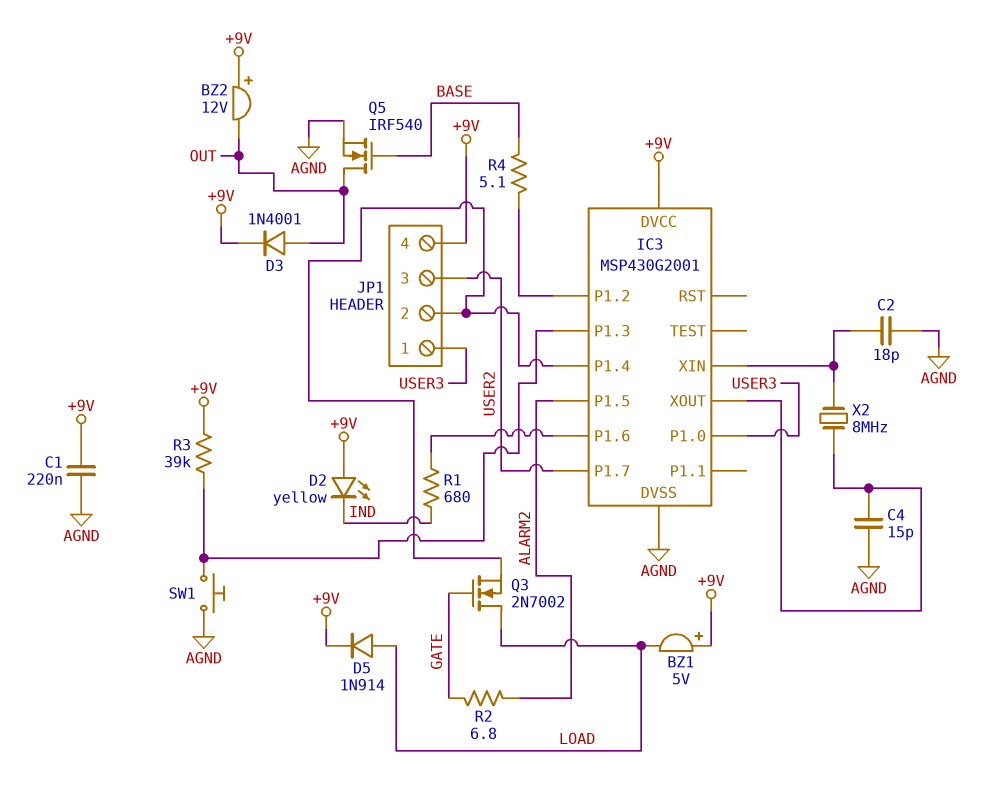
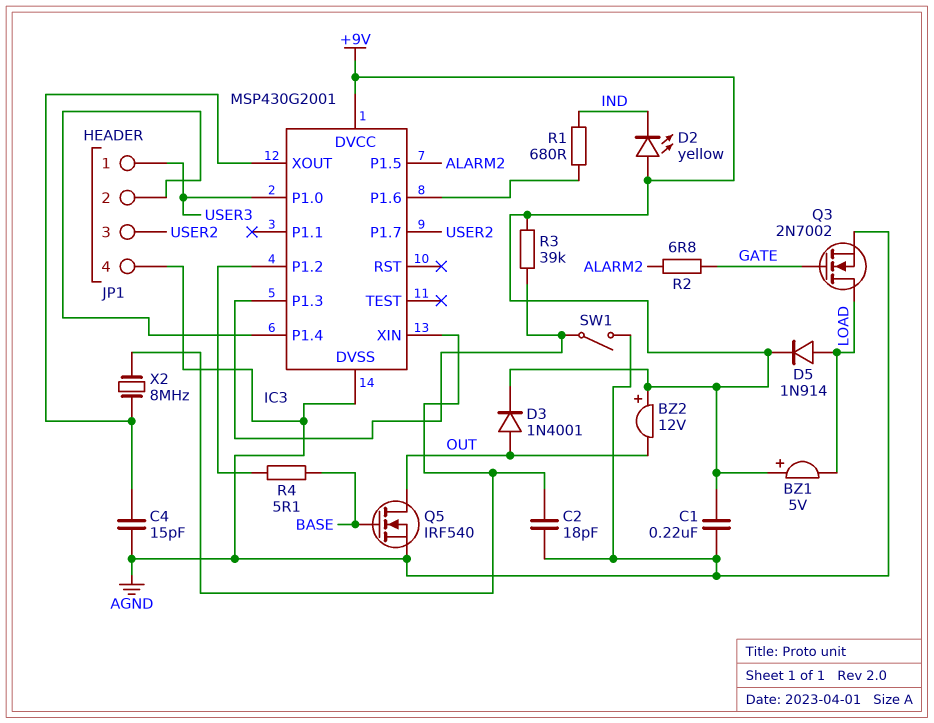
JP1 pin 4: +9V -> AGND
Q3: NMOS 2N7002 (G GATE, D LOAD, S IC3/P1.4) -> NMOS 2N7002 (G GATE, D LOAD, S AGND)
SW1: button (AGND, IC3/P1.3) -> switch (AGND, IC3/P1.3)

